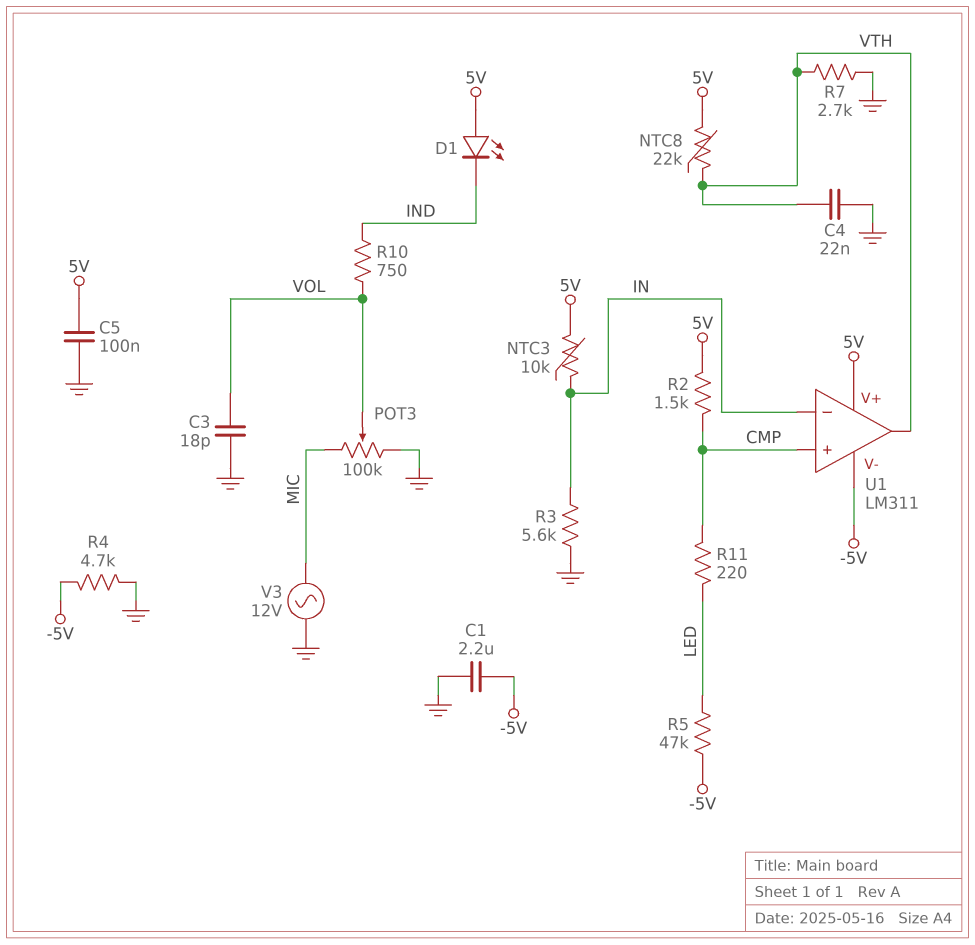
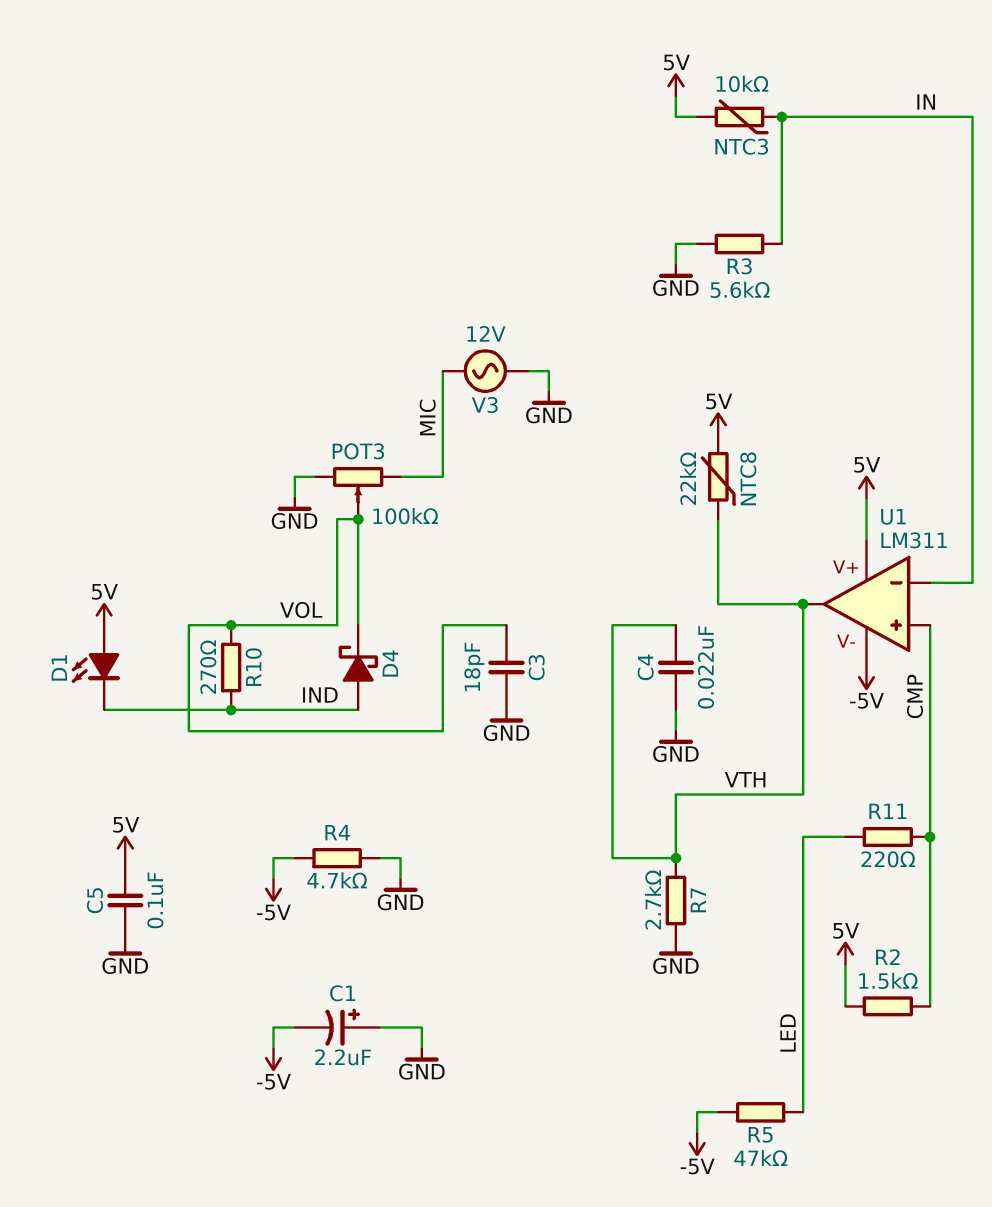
C1: 2.2uF (-5V, GND) -> 2.2uF (plus GND, minus -5V)
D4: none -> schottky (A IND, K VOL)
R10: 750 (IND, VOL) -> 270 (IND, VOL)

